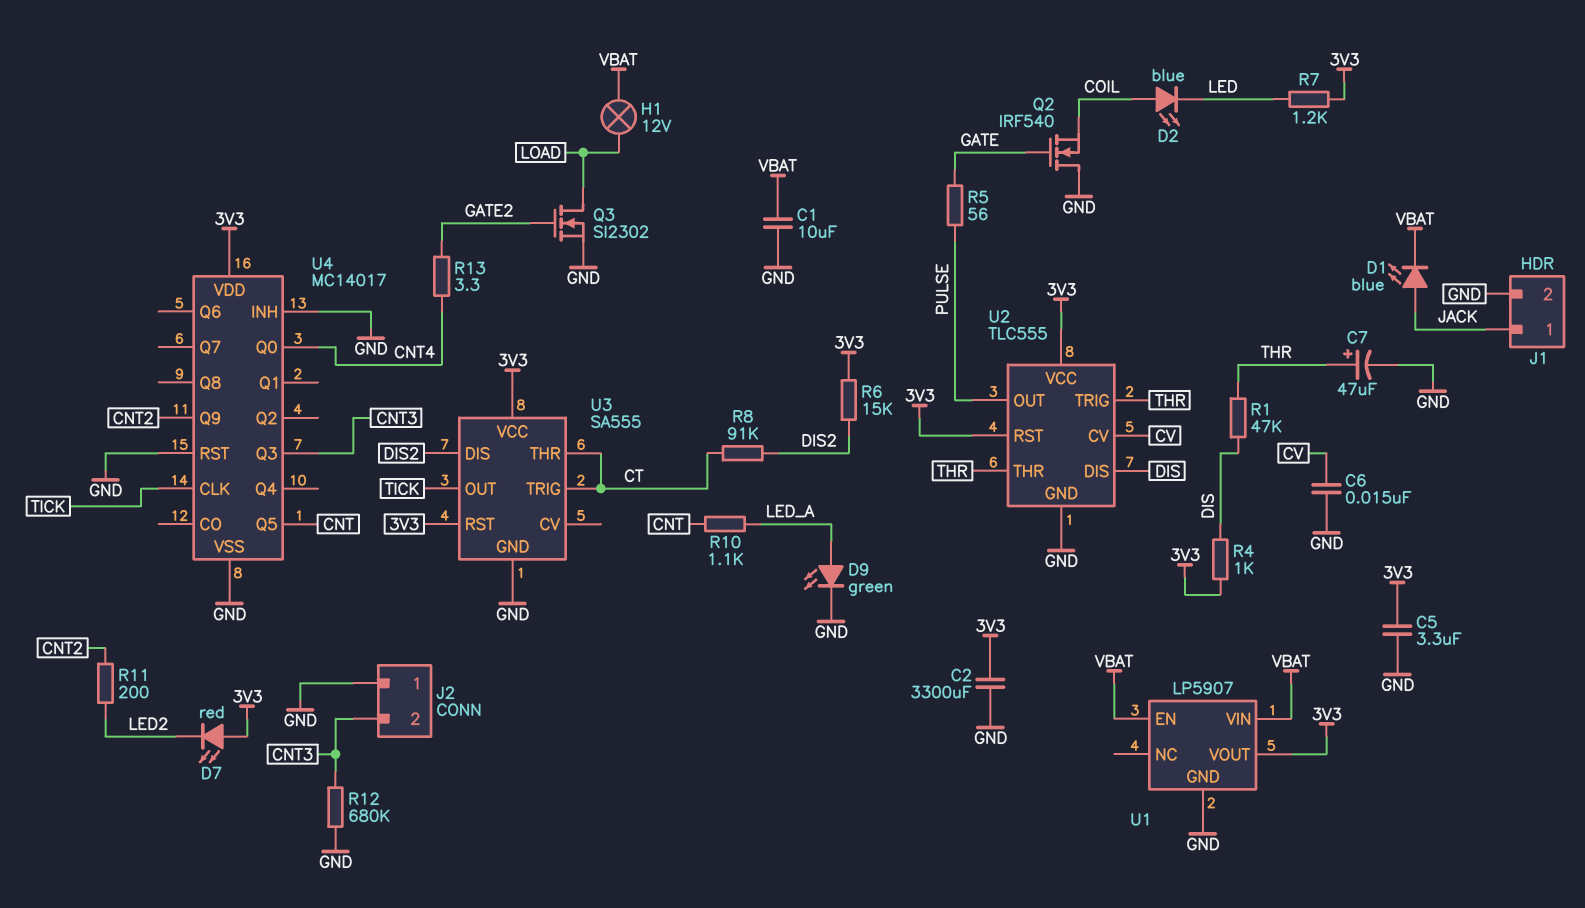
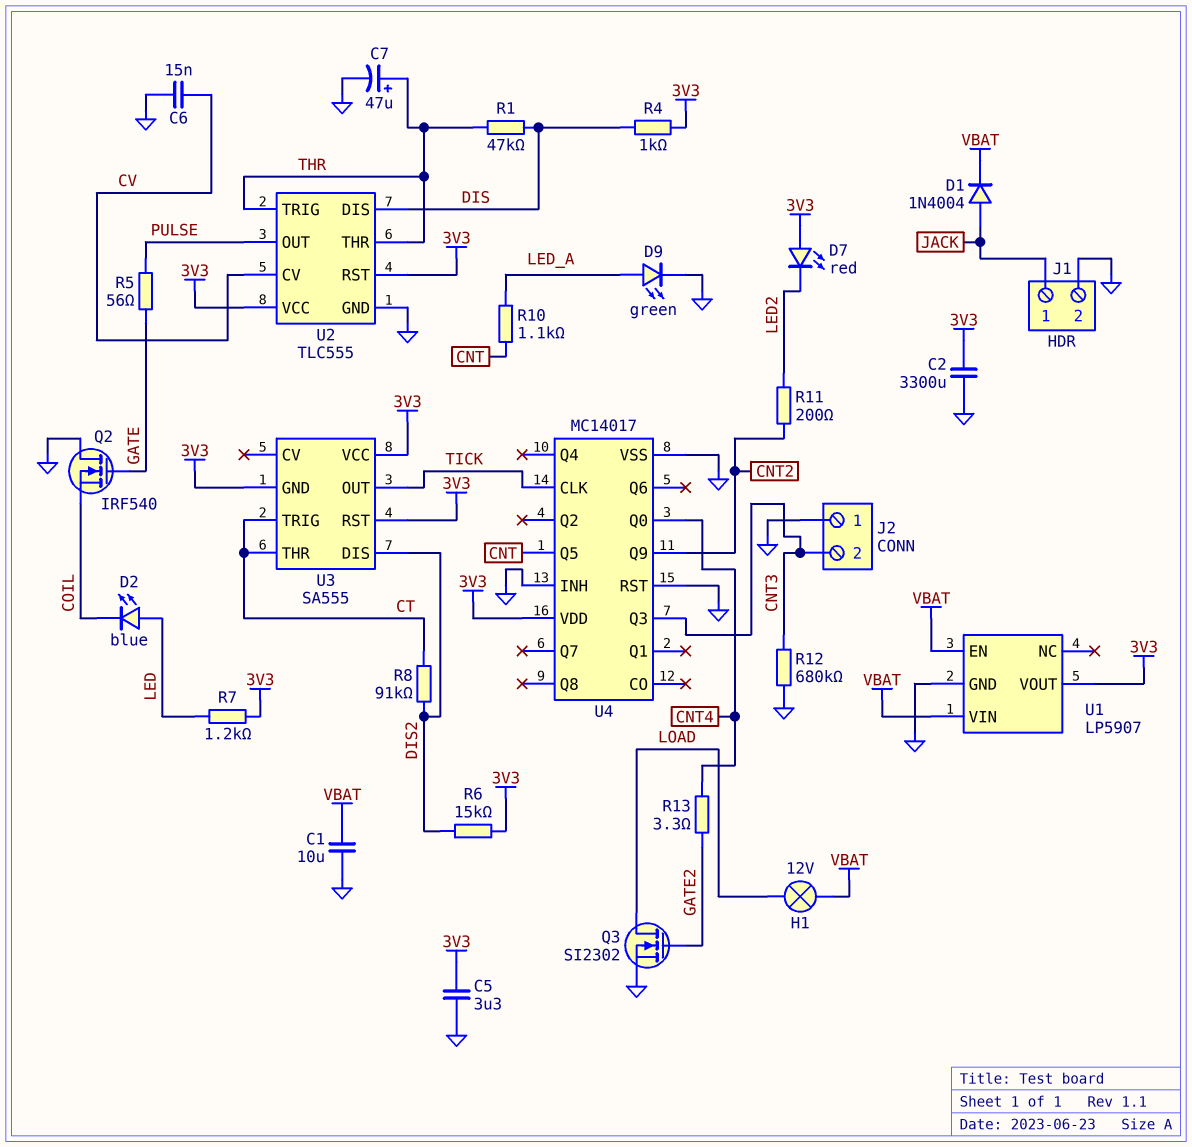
D1: LED blue (A JACK, K VBAT) -> diode 1N4004 (A JACK, K VBAT)
D2: LED blue (A COIL, K LED) -> LED blue (A LED, K COIL)
U3 pin GND: GND -> 3V3

